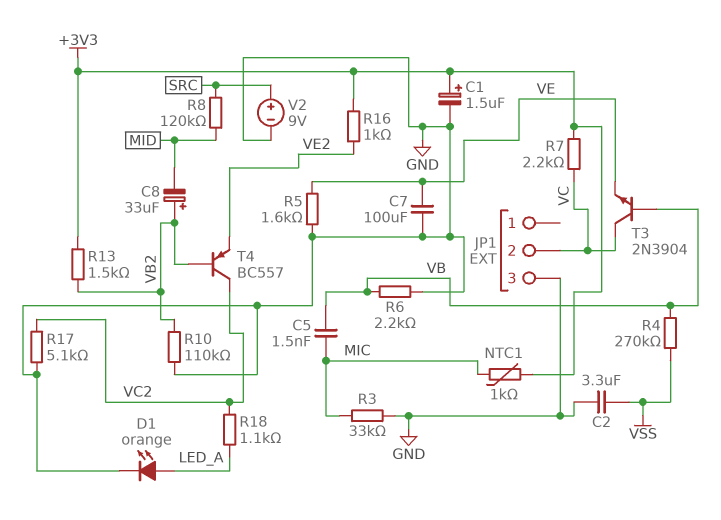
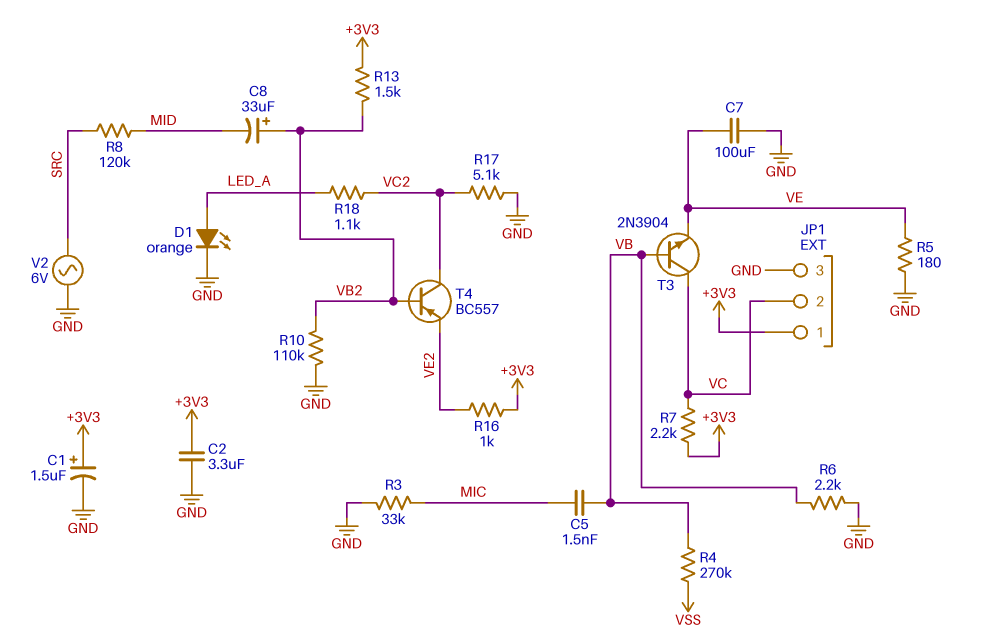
C2: 3.3uF (GND, VSS) -> 3.3uF (+3V3, GND)
JP1 pin 1: none -> +3V3
NTC1: 1k (+3V3, MIC) -> none
R5: 1.6k (GND, VE) -> 180 (GND, VE)
V2: 9V (plus SRC, minus GND) -> AC 6V (GND, SRC)

